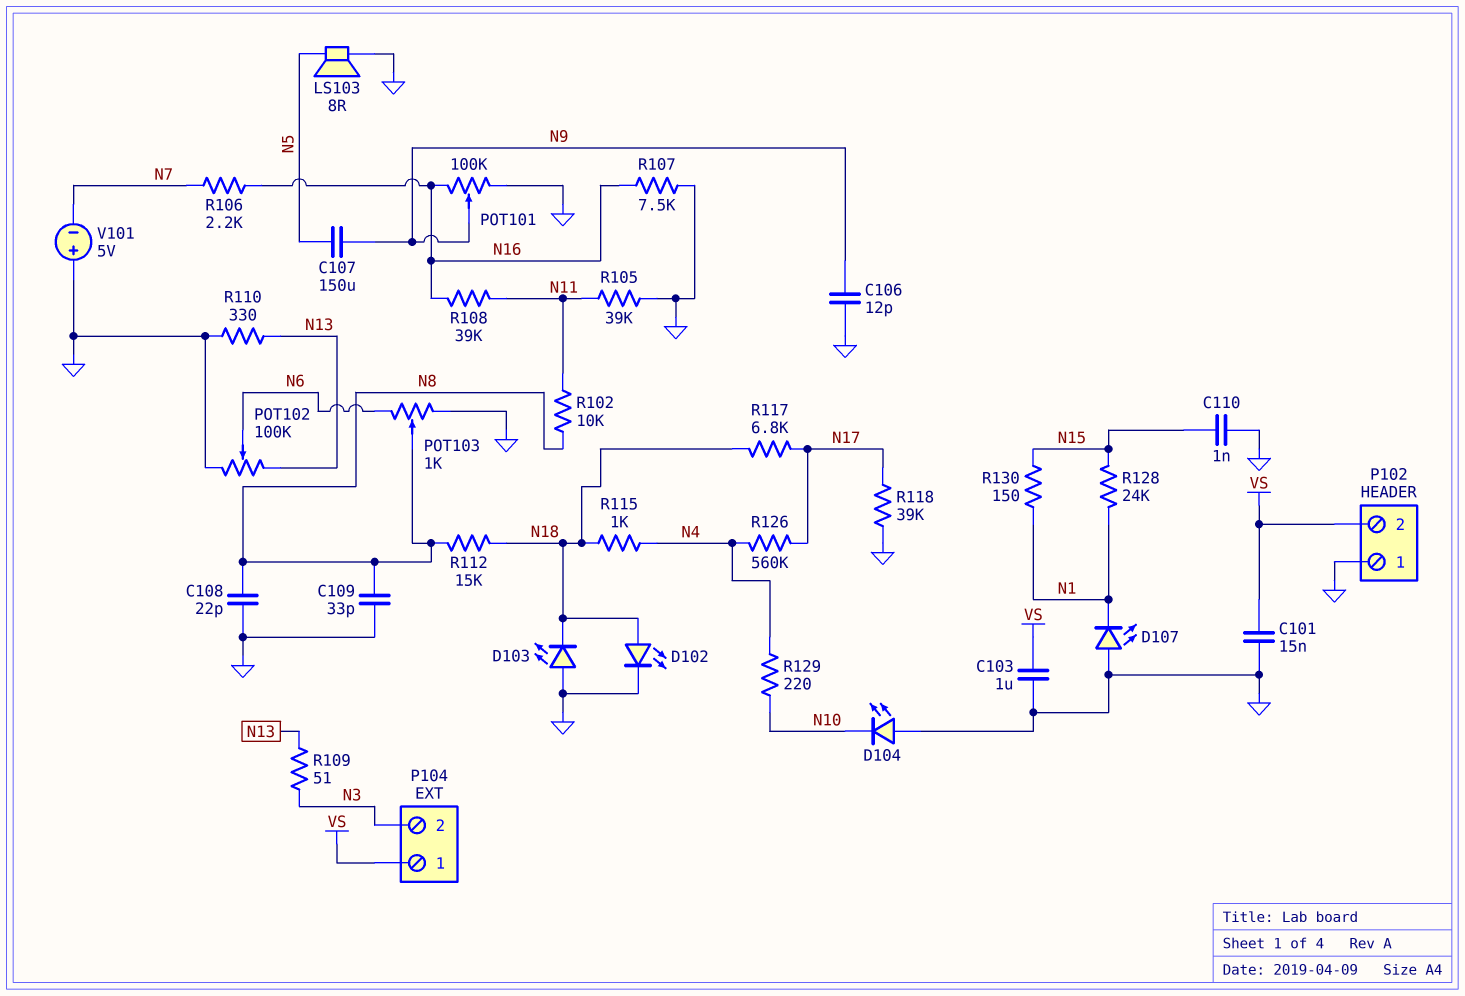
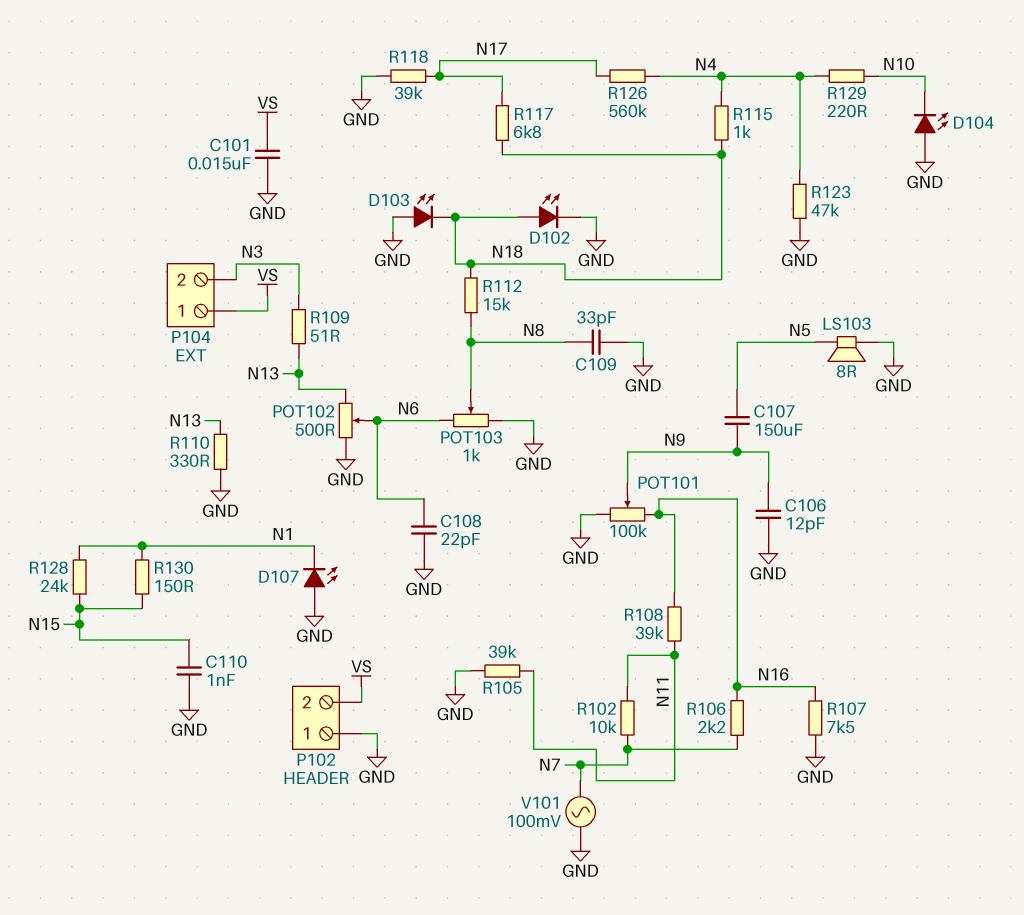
C103: 1uF (GND, VS) -> none
C108: 22pF (GND, N8) -> 22pF (GND, N6)
POT102: 100k (GND, N13, wiper N6) -> 500 (GND, N13, wiper N6)
R102: 10k (N8, N11) -> 10k (N7, N11)
R123: none -> 47k (GND, N4)
V101: 5V (plus GND, minus N7) -> AC 100mV (GND, N7)

